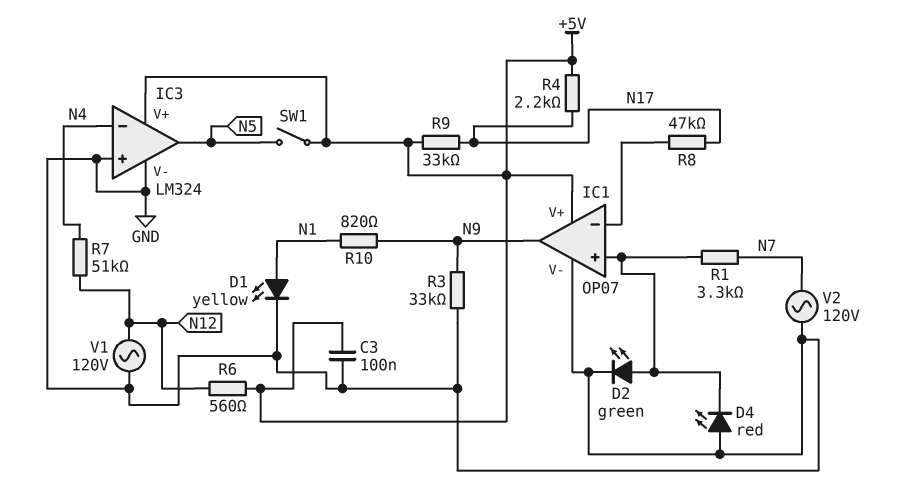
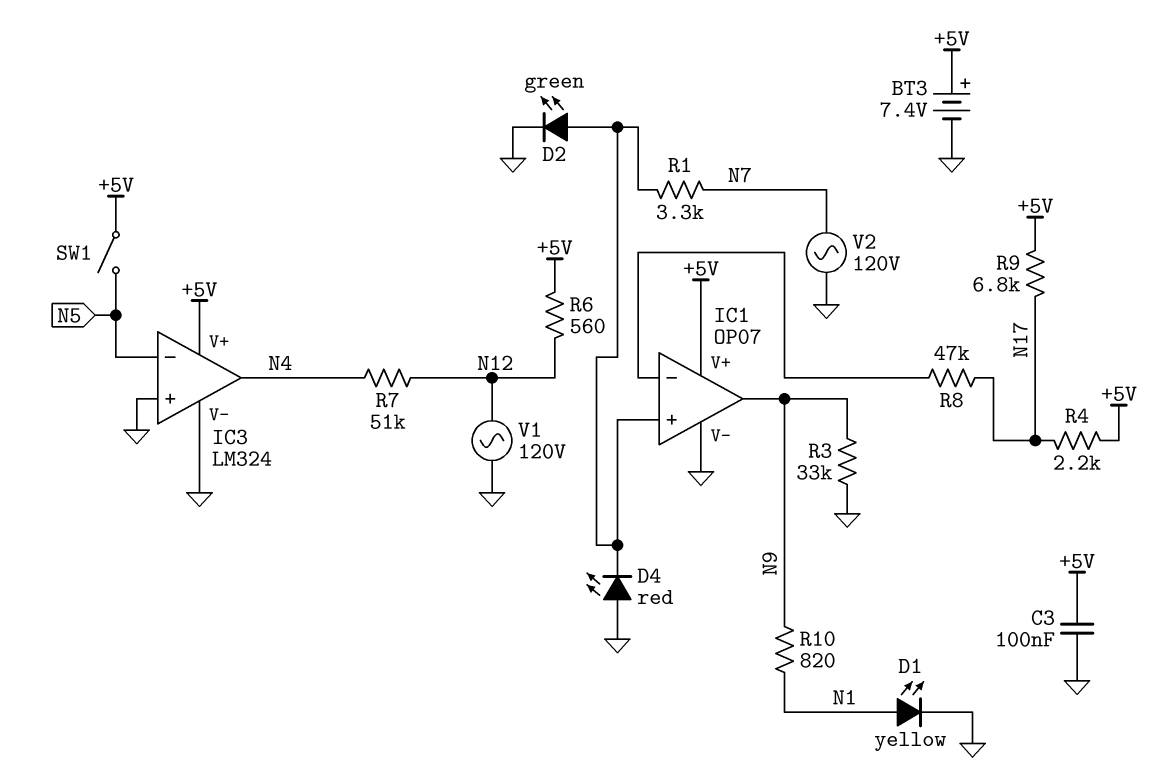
BT3: none -> 7.4V (plus +5V, minus GND)
IC3 pin in-: N4 -> N5
IC3 pin out: N5 -> N4
R9: 33k (+5V, N17) -> 6.8k (+5V, N17)

